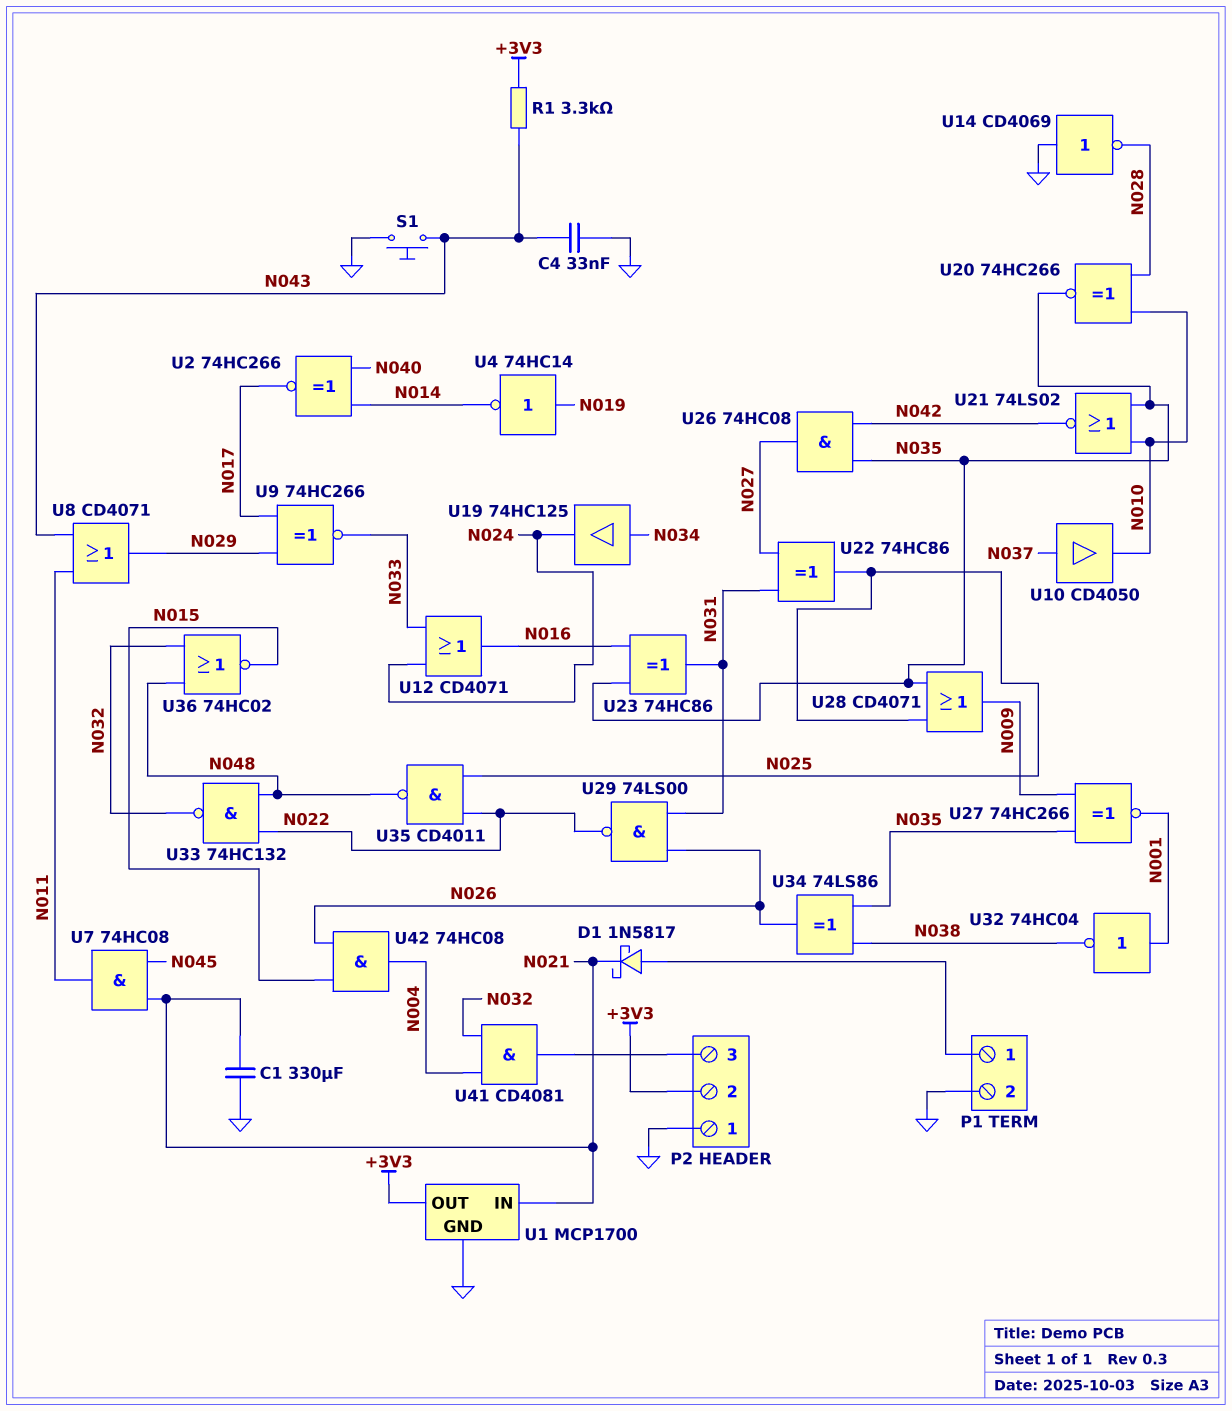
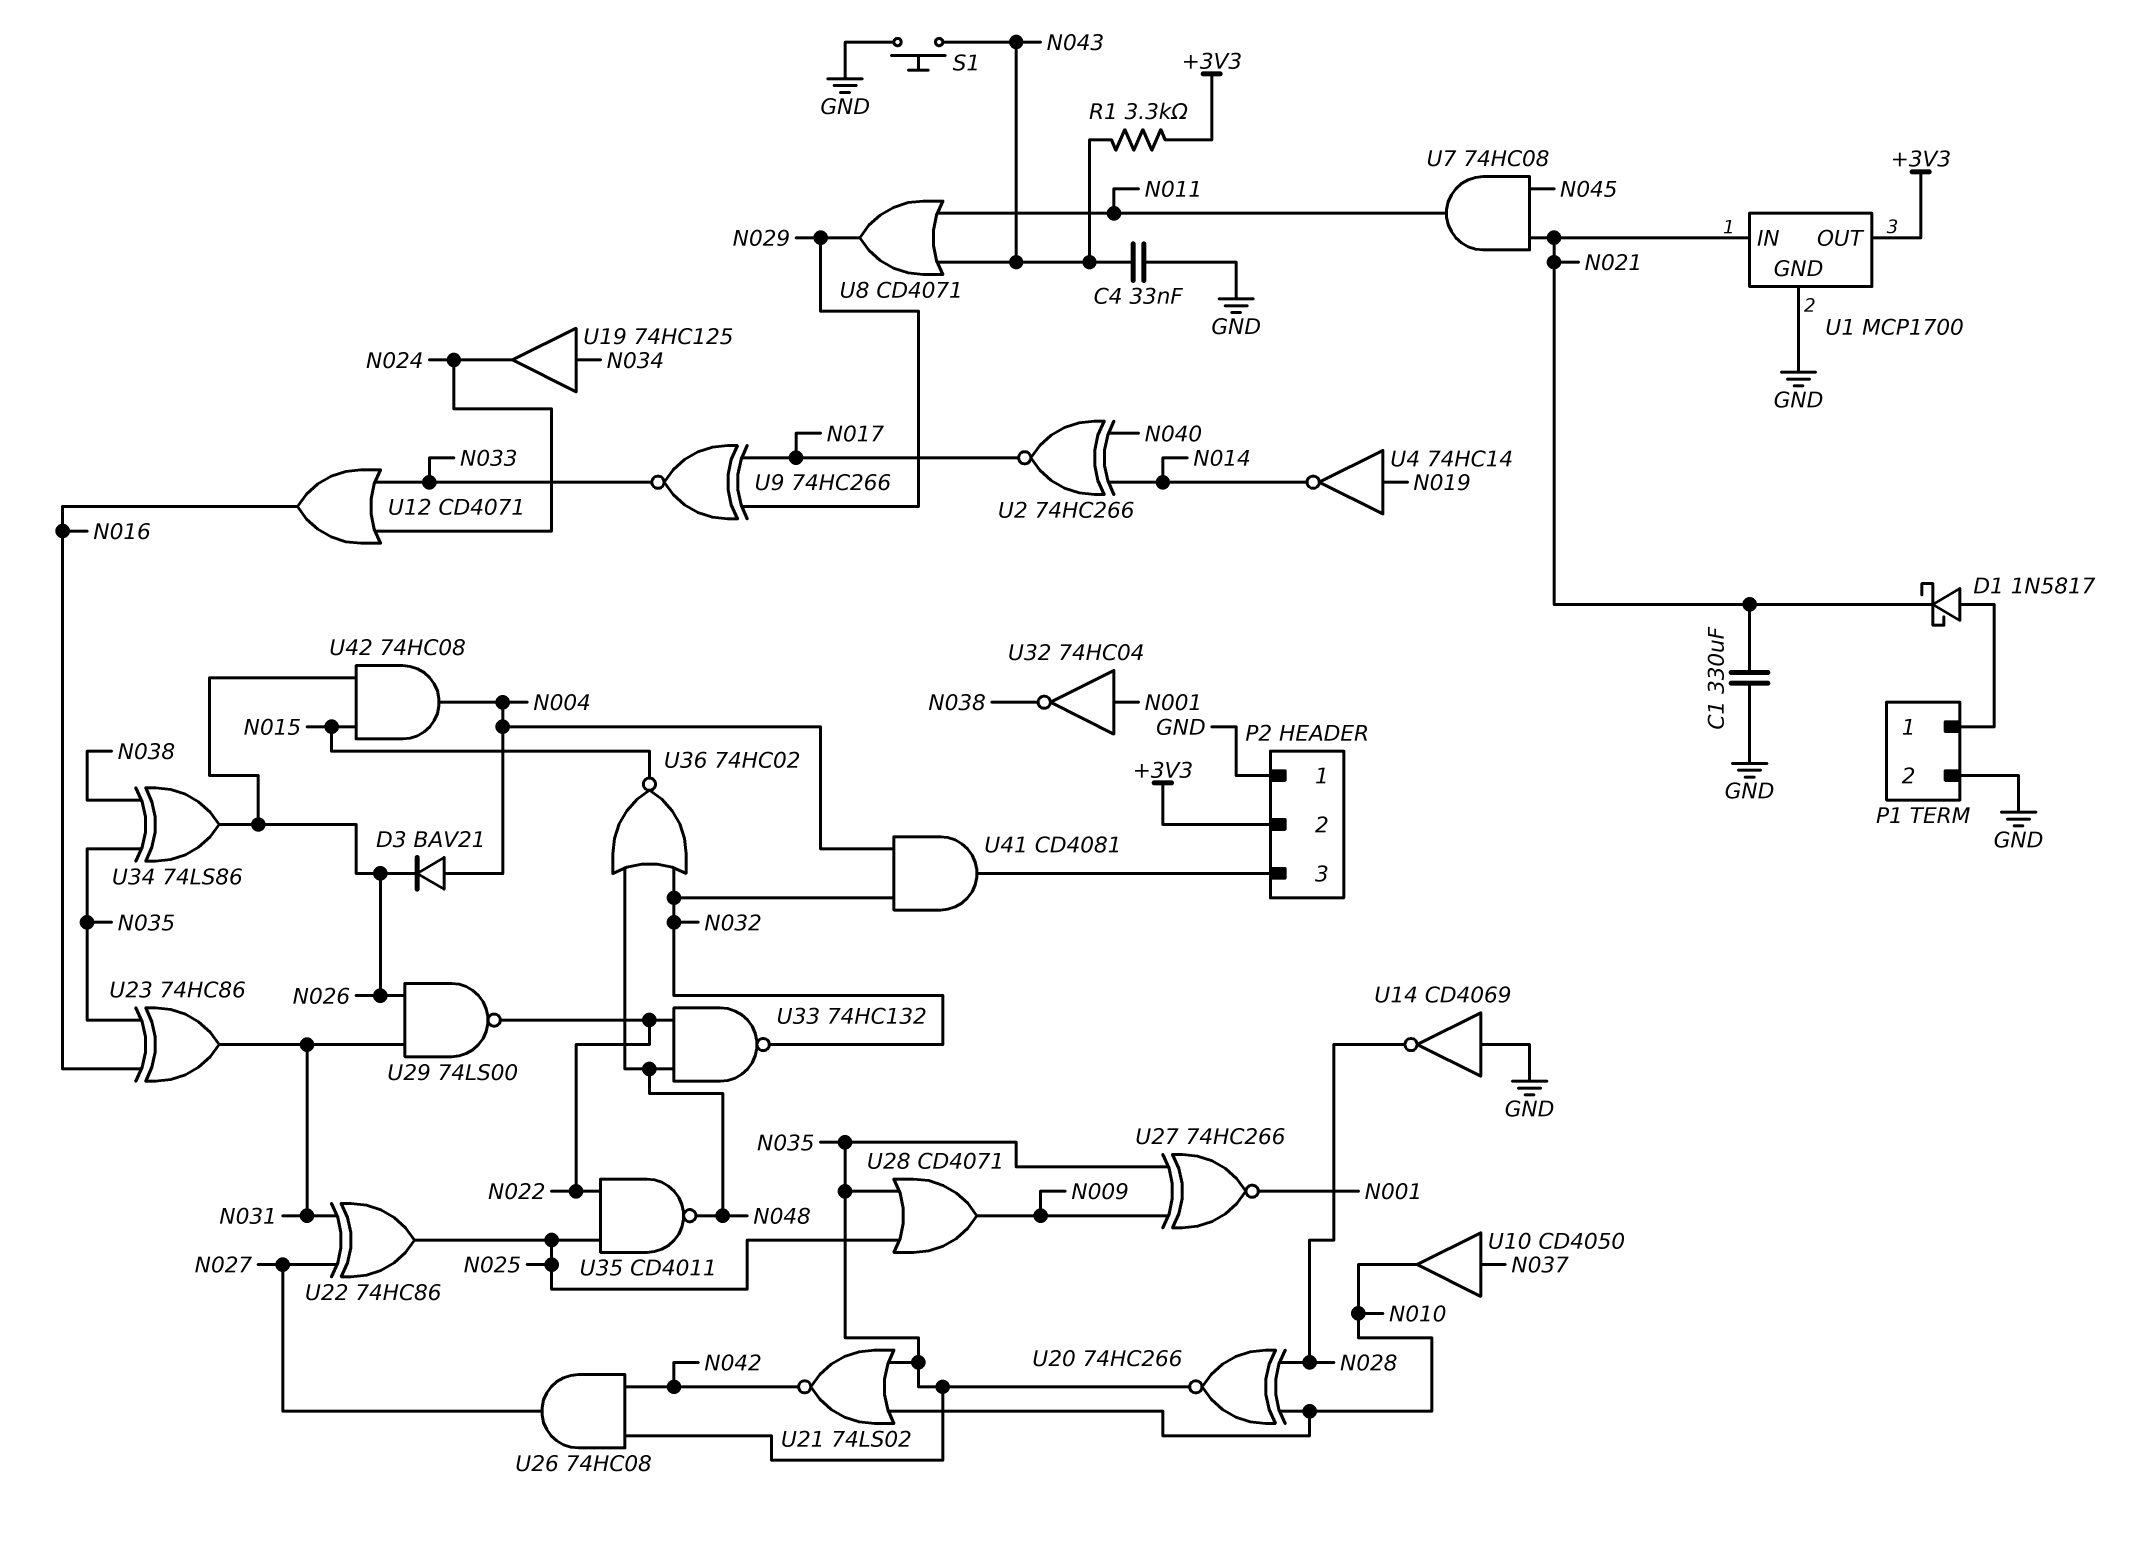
D3: none -> diode BAV21 (A N004, K N026)

